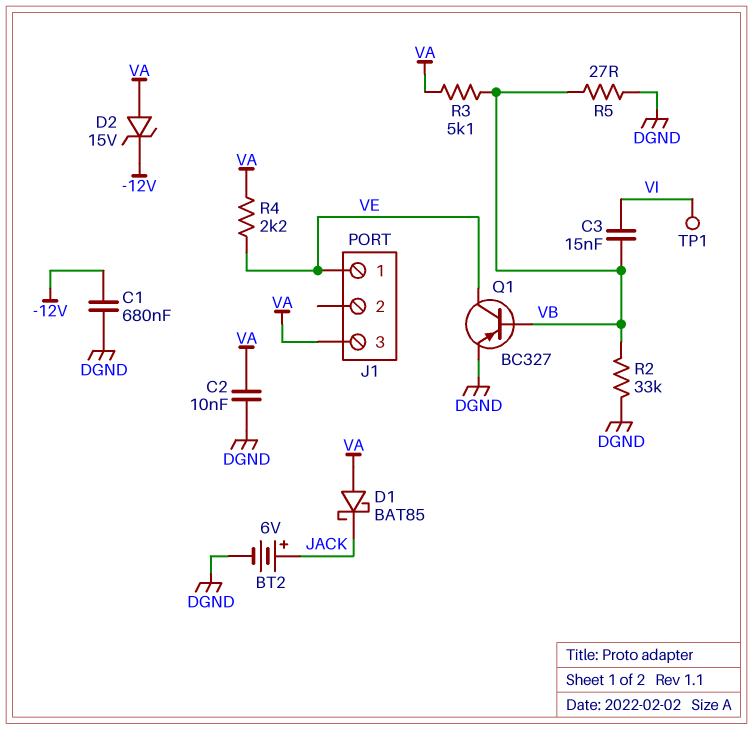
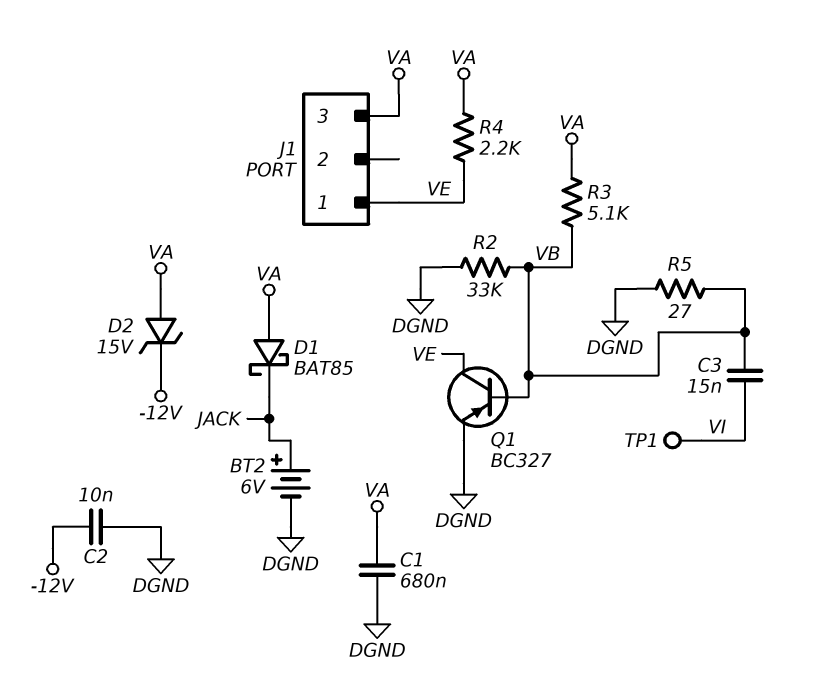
C1: 680nF (-12V, DGND) -> 680nF (DGND, VA)
C2: 10nF (DGND, VA) -> 10nF (-12V, DGND)

